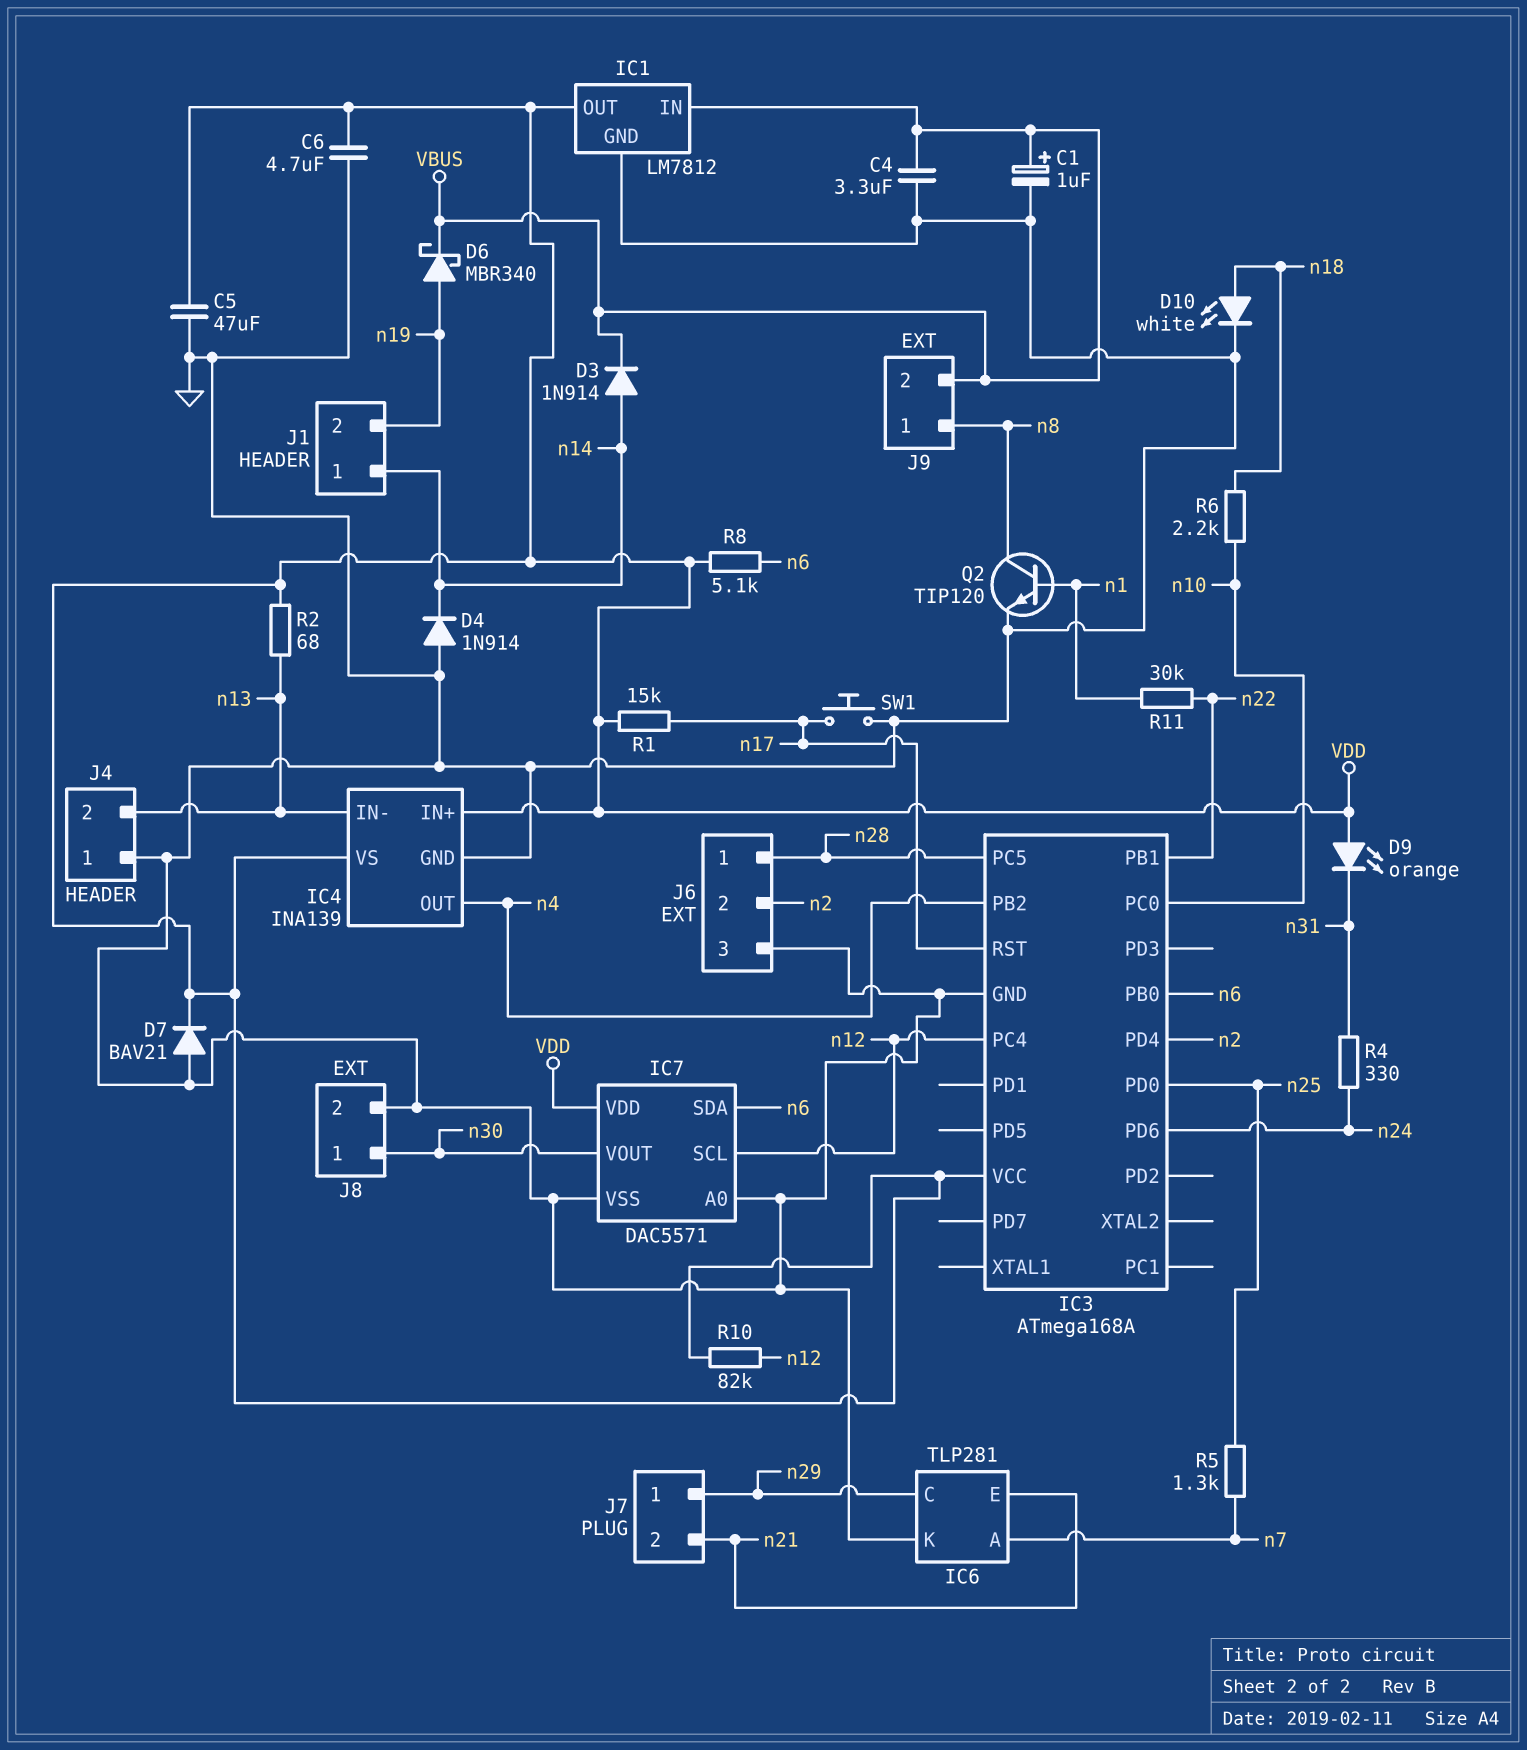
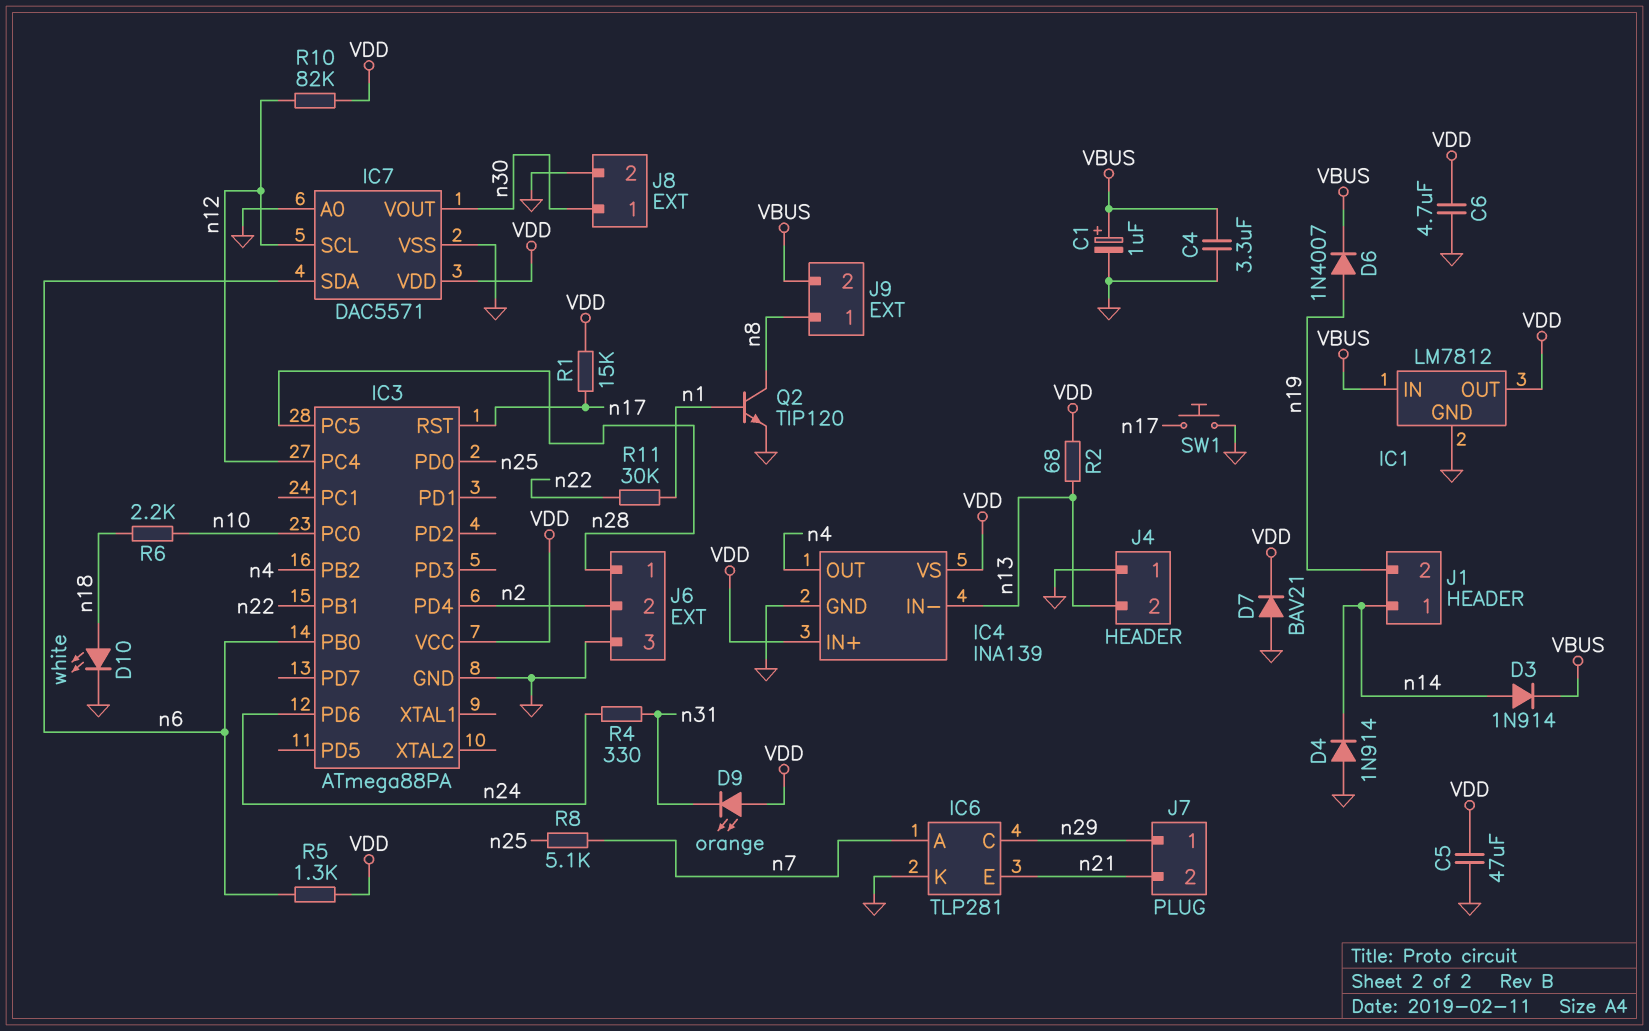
D6: schottky MBR340 (A n19, K VBUS) -> diode 1N4007 (A n19, K VBUS)
IC3: ATmega168A -> ATmega88PA
R5: 1.3k (n7, n25) -> 1.3k (VDD, n6)
R8: 5.1k (VDD, n6) -> 5.1k (n7, n25)

